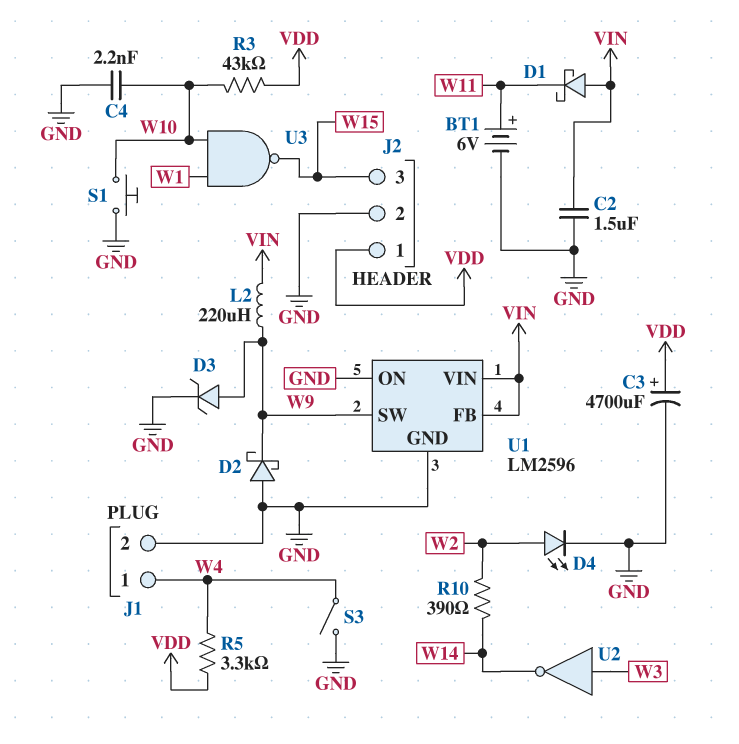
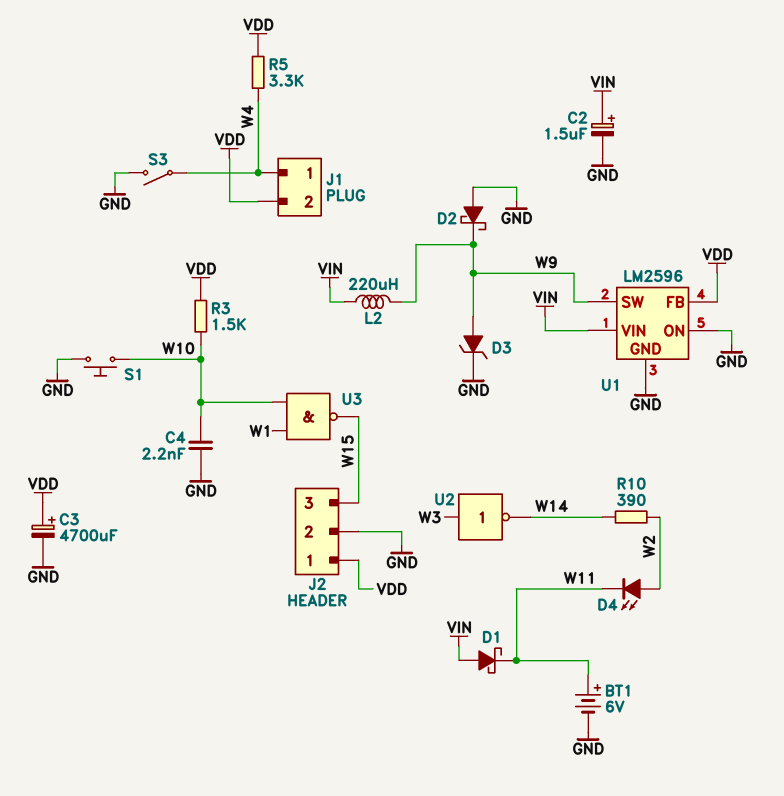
C2: 1.5uF (GND, VIN) -> 1.5uF (plus VIN, minus GND)
D4: LED (A W2, K GND) -> LED (A W2, K W11)
J1 pin 2: GND -> VDD
R3: 43k (VDD, W10) -> 1.5k (VDD, W10)
U1 pin FB: VIN -> VDD

